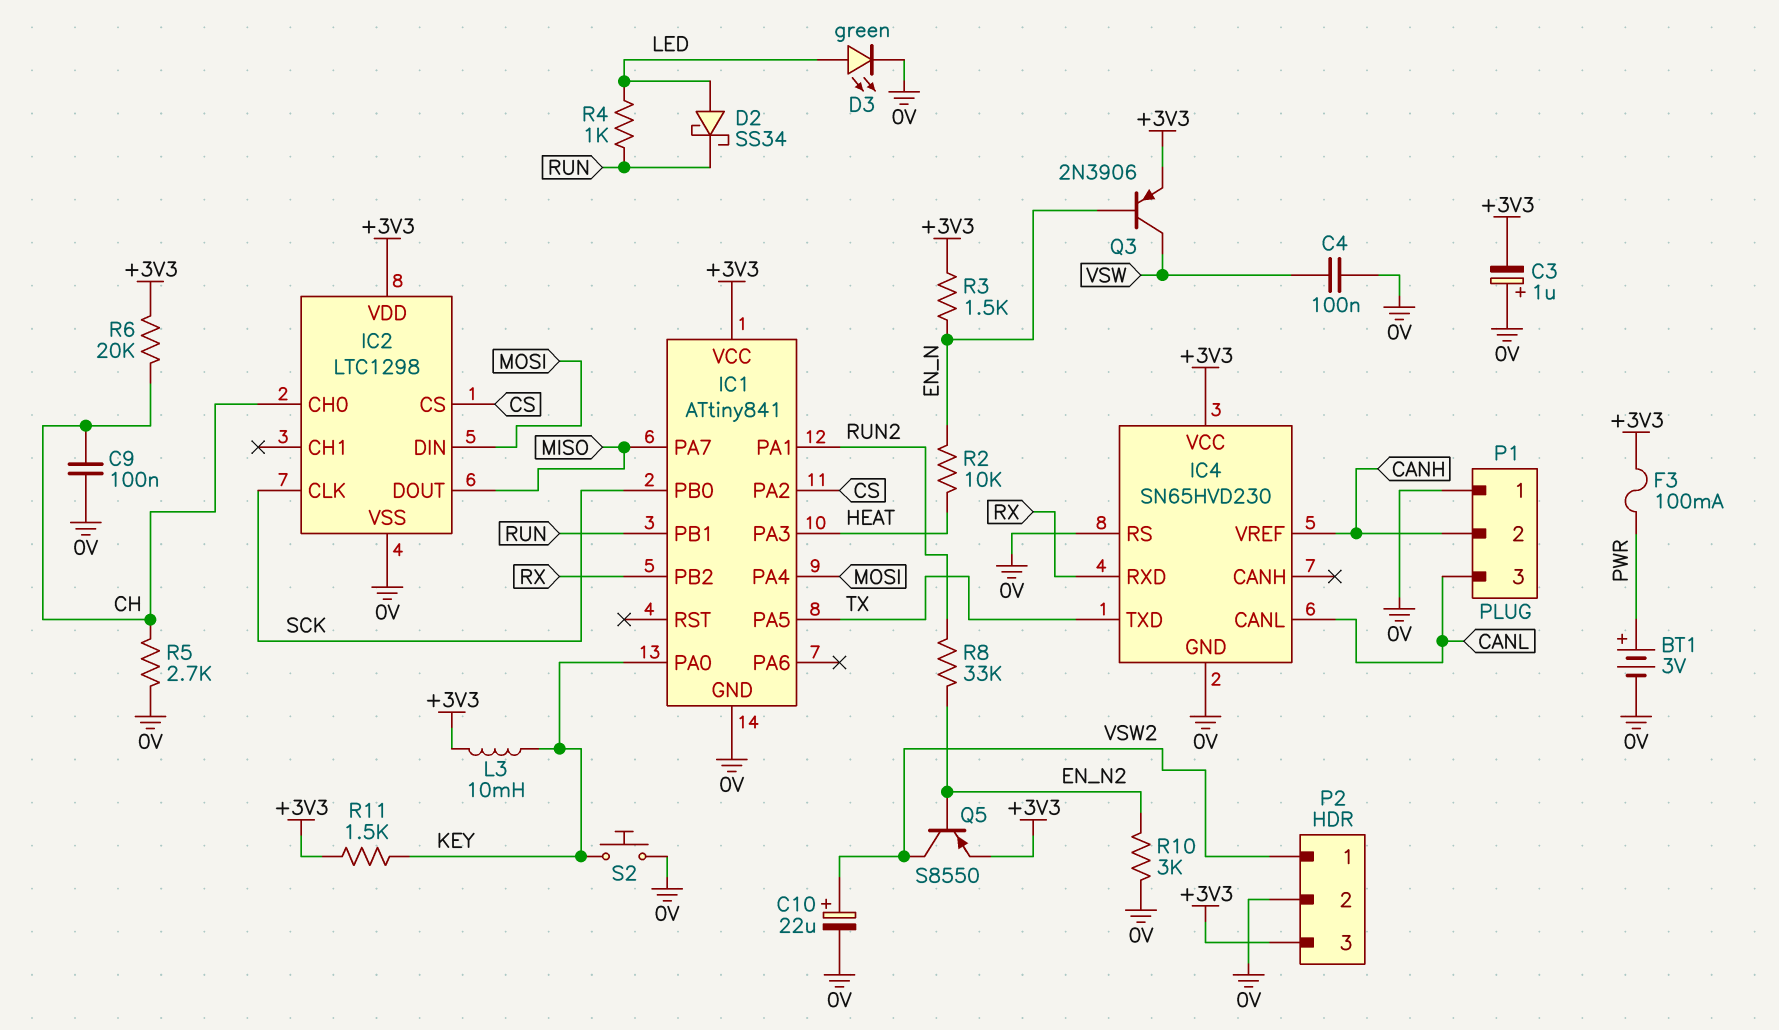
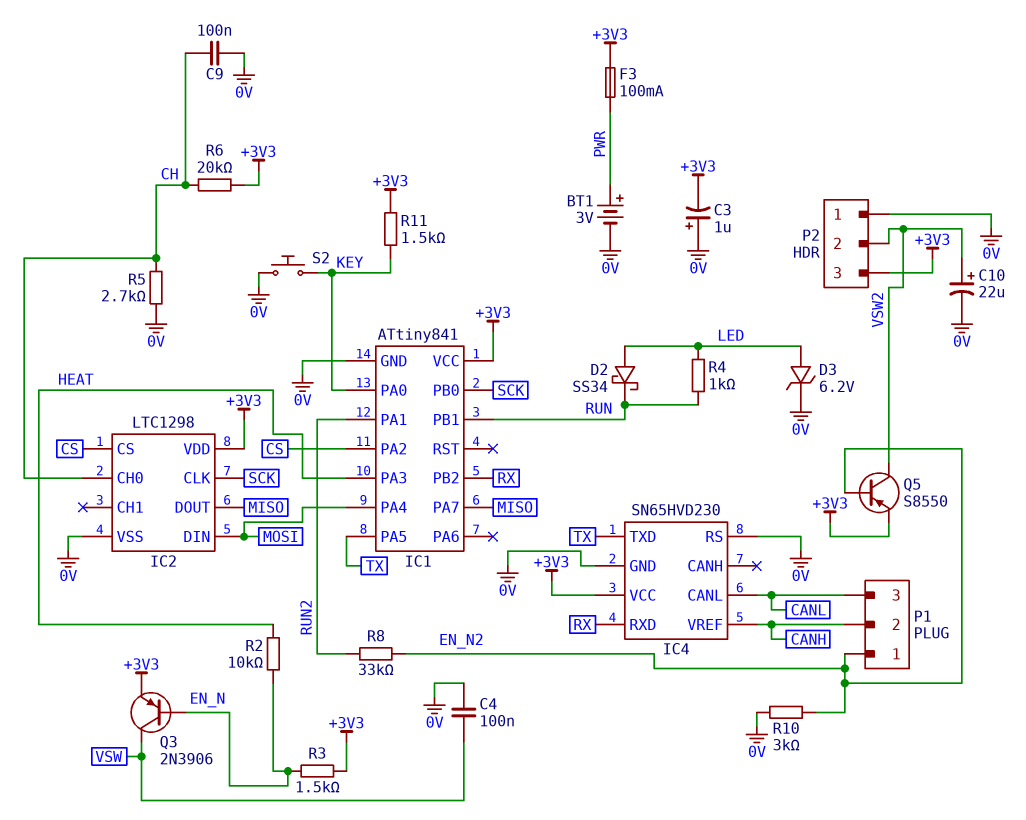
D3: LED green (A LED, K 0V) -> zener 6.2V (A LED, K 0V)
L3: 10mH (+3V3, KEY) -> none
P1 pin 1: 0V -> EN_N2
P2 pin 1: VSW2 -> 0V
P2 pin 2: 0V -> VSW2

